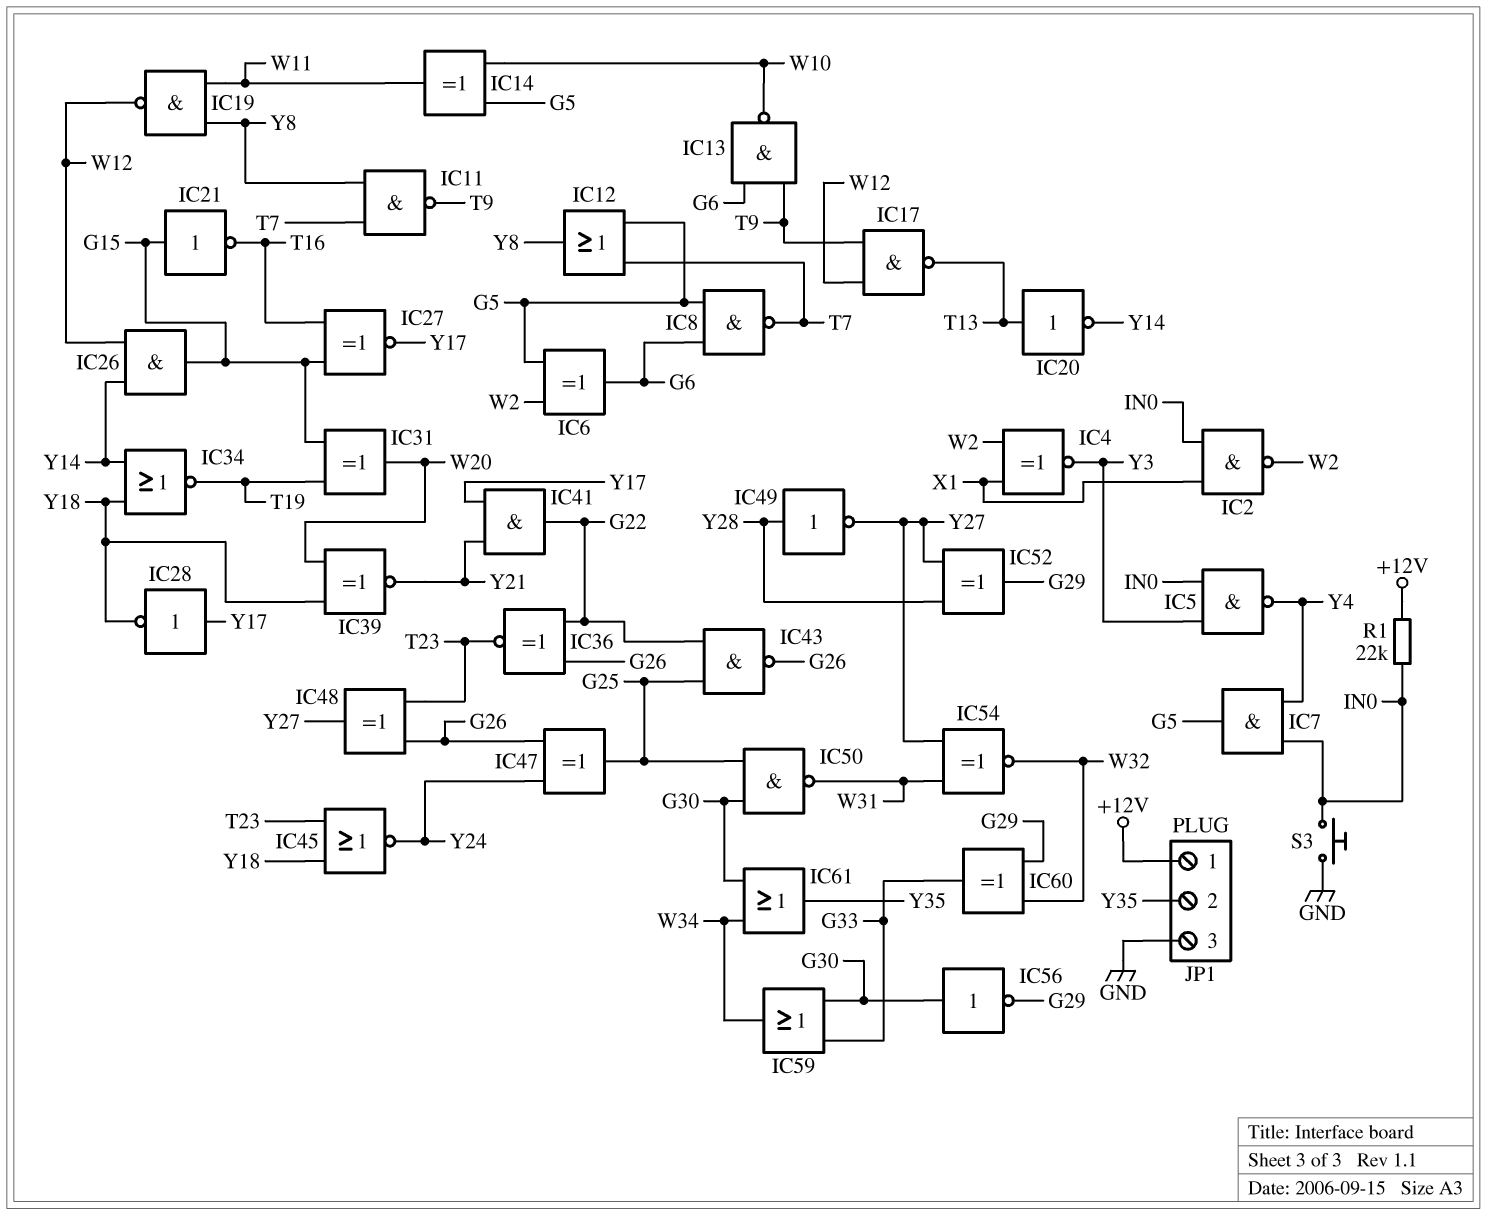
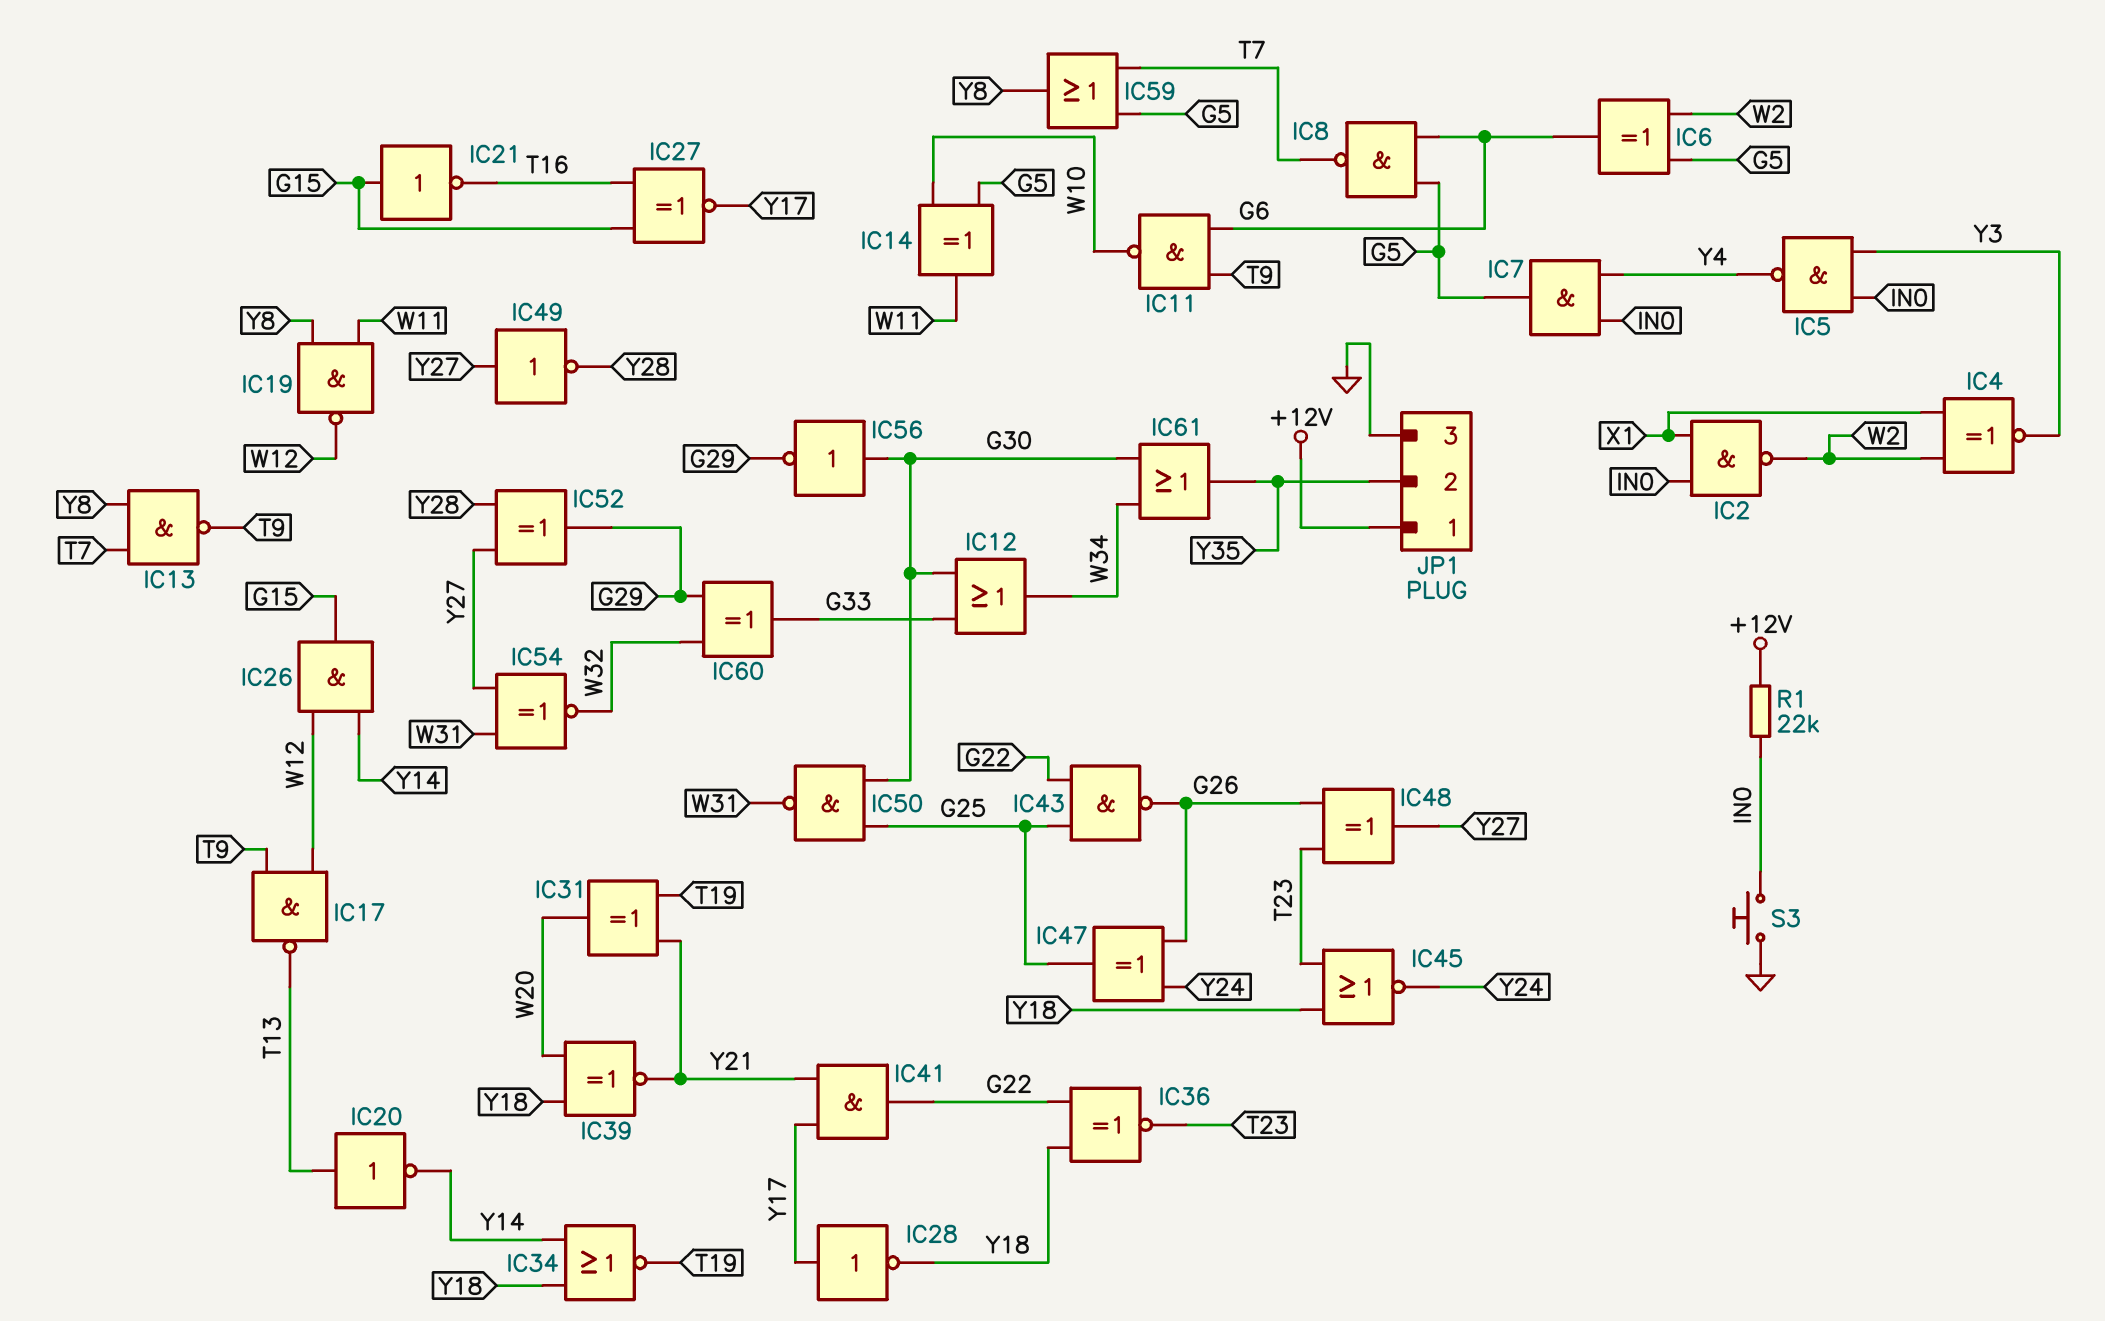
IC11: NAND (in T7, in Y8, out T9) -> NAND (in G6, in T9, out W10)
IC12: OR (in G5, in T7, out Y8) -> OR (in G30, in G33, out W34)
IC13: NAND (in G6, in T9, out W10) -> NAND (in T7, in Y8, out T9)
IC31: XOR (in G15, in T19, out W20) -> XOR (in T19, in Y21, out W20)
IC36: XNOR (in G22, in G26, out T23) -> XNOR (in G22, in Y18, out T23)
IC49: NOT (in Y28, out Y27) -> NOT (in Y27, out Y28)
IC59: OR (in G30, in G33, out W34) -> OR (in G5, in T7, out Y8)

